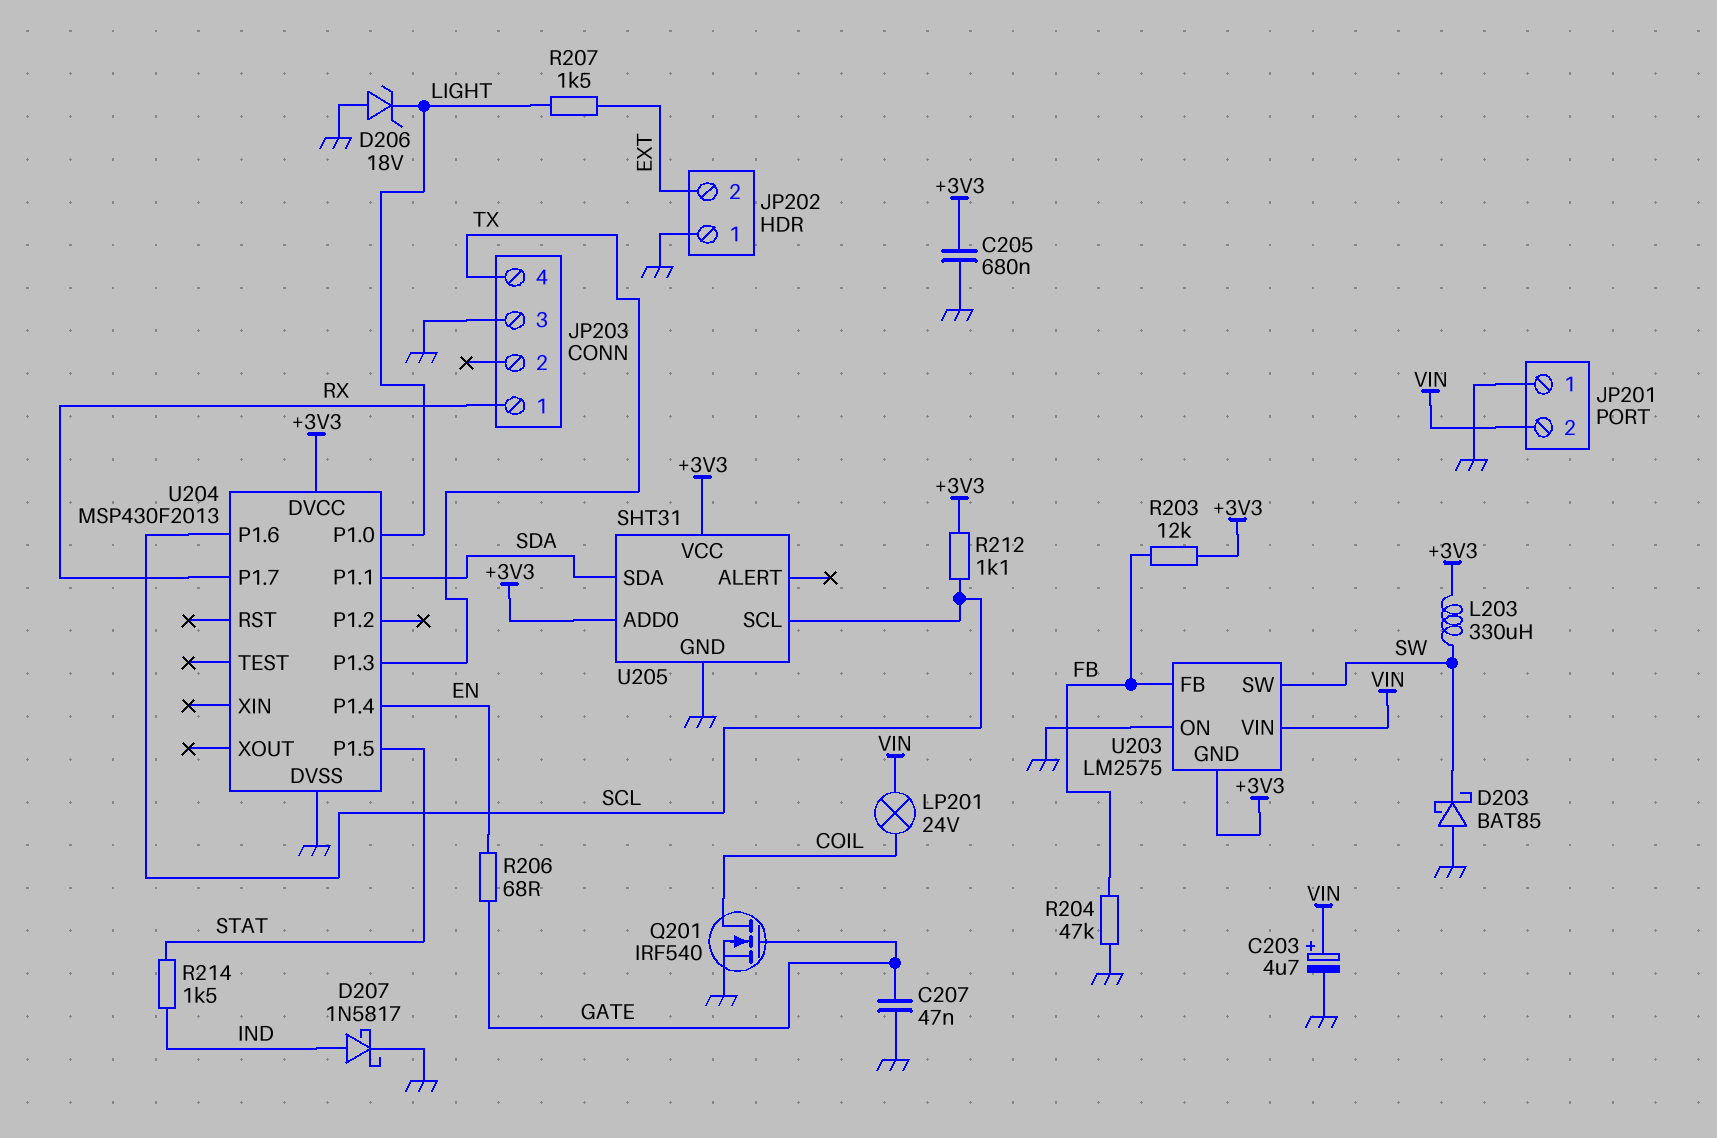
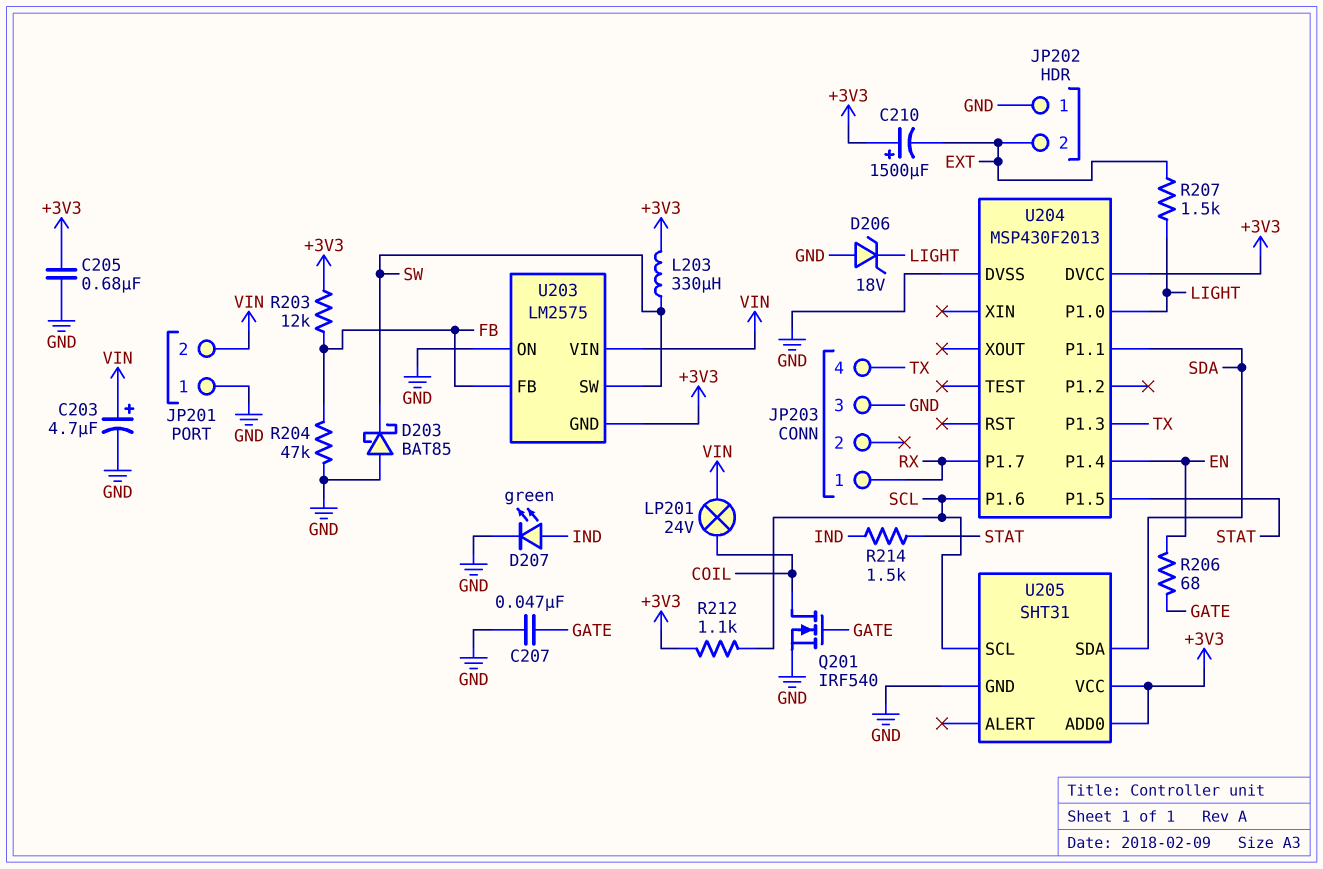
C210: none -> 1500uF (plus +3V3, minus EXT)
D207: schottky 1N5817 (A IND, K GND) -> LED green (A IND, K GND)

